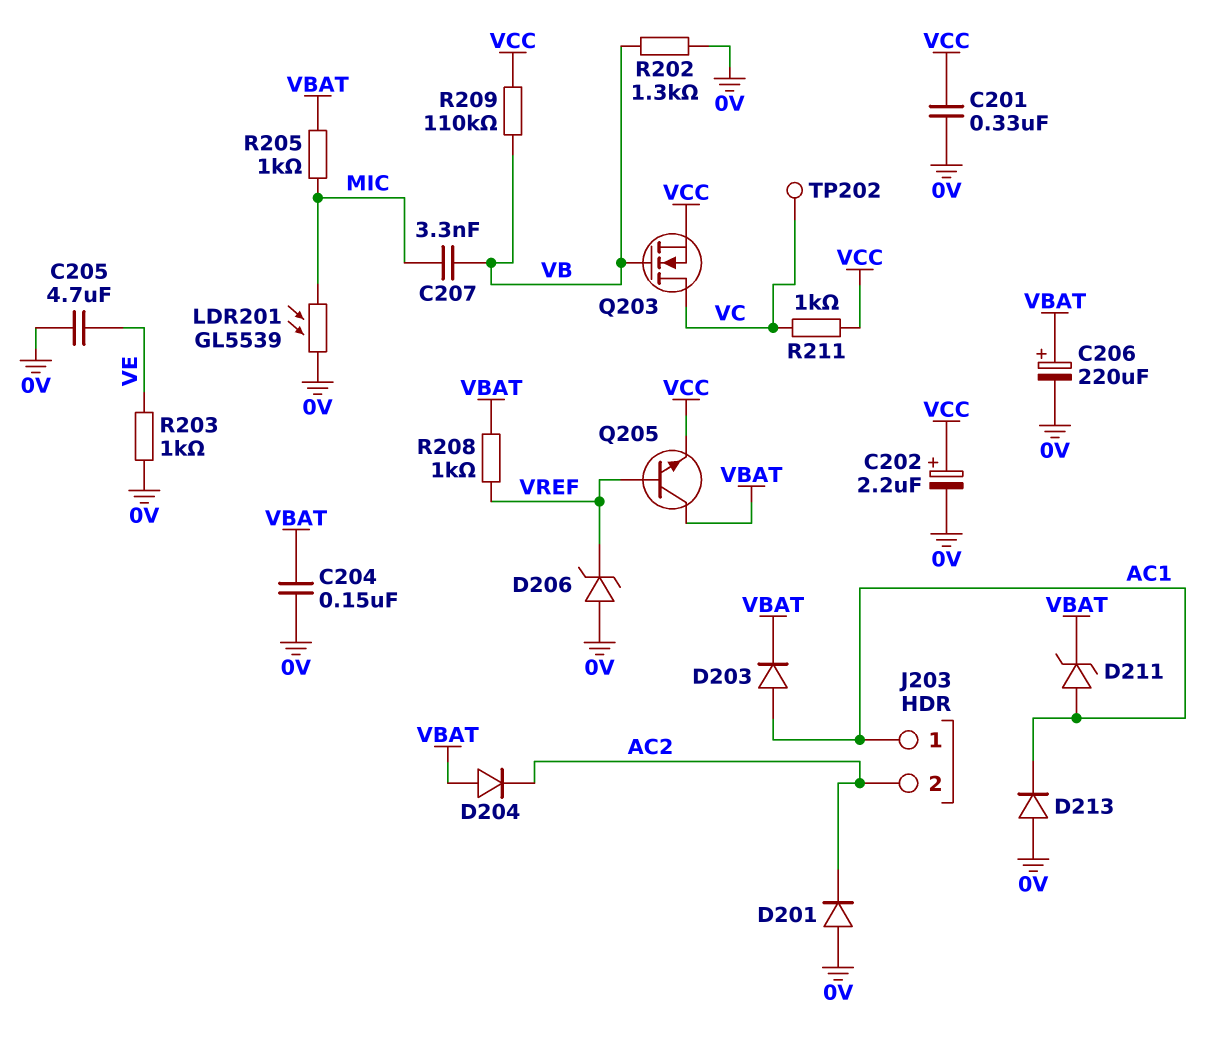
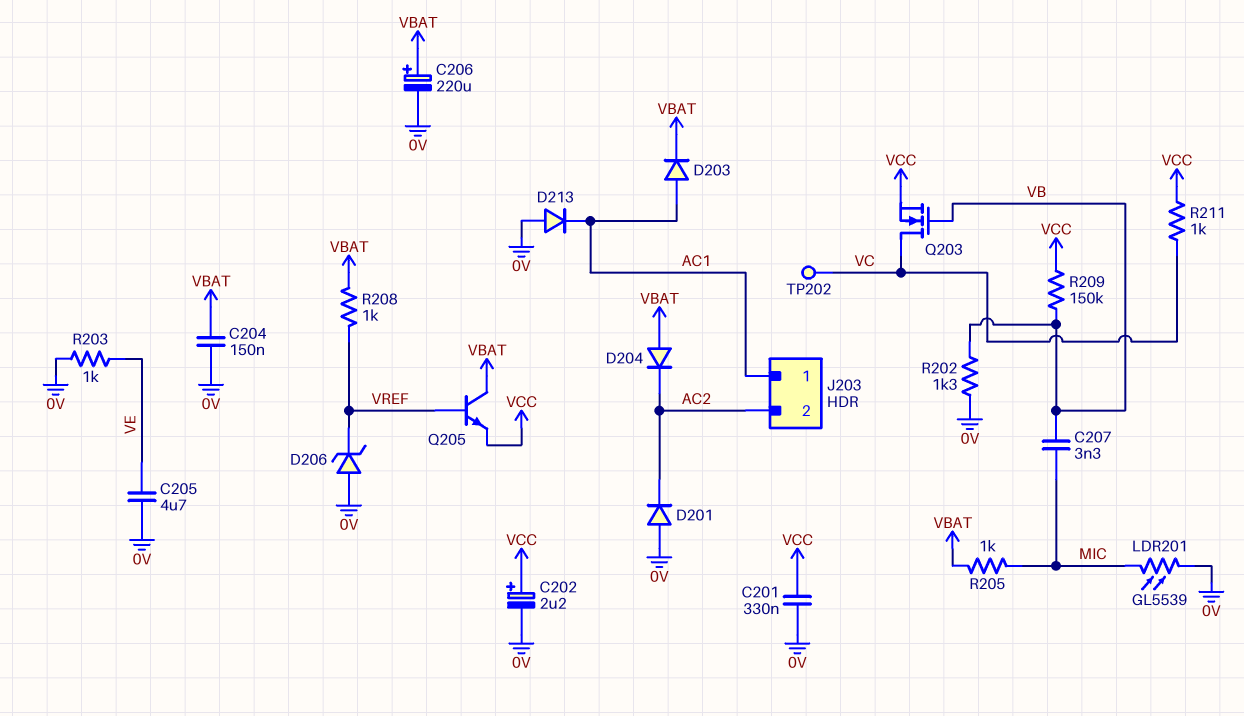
D211: zener (A AC1, K VBAT) -> none
R209: 110k (VB, VCC) -> 150k (VB, VCC)

